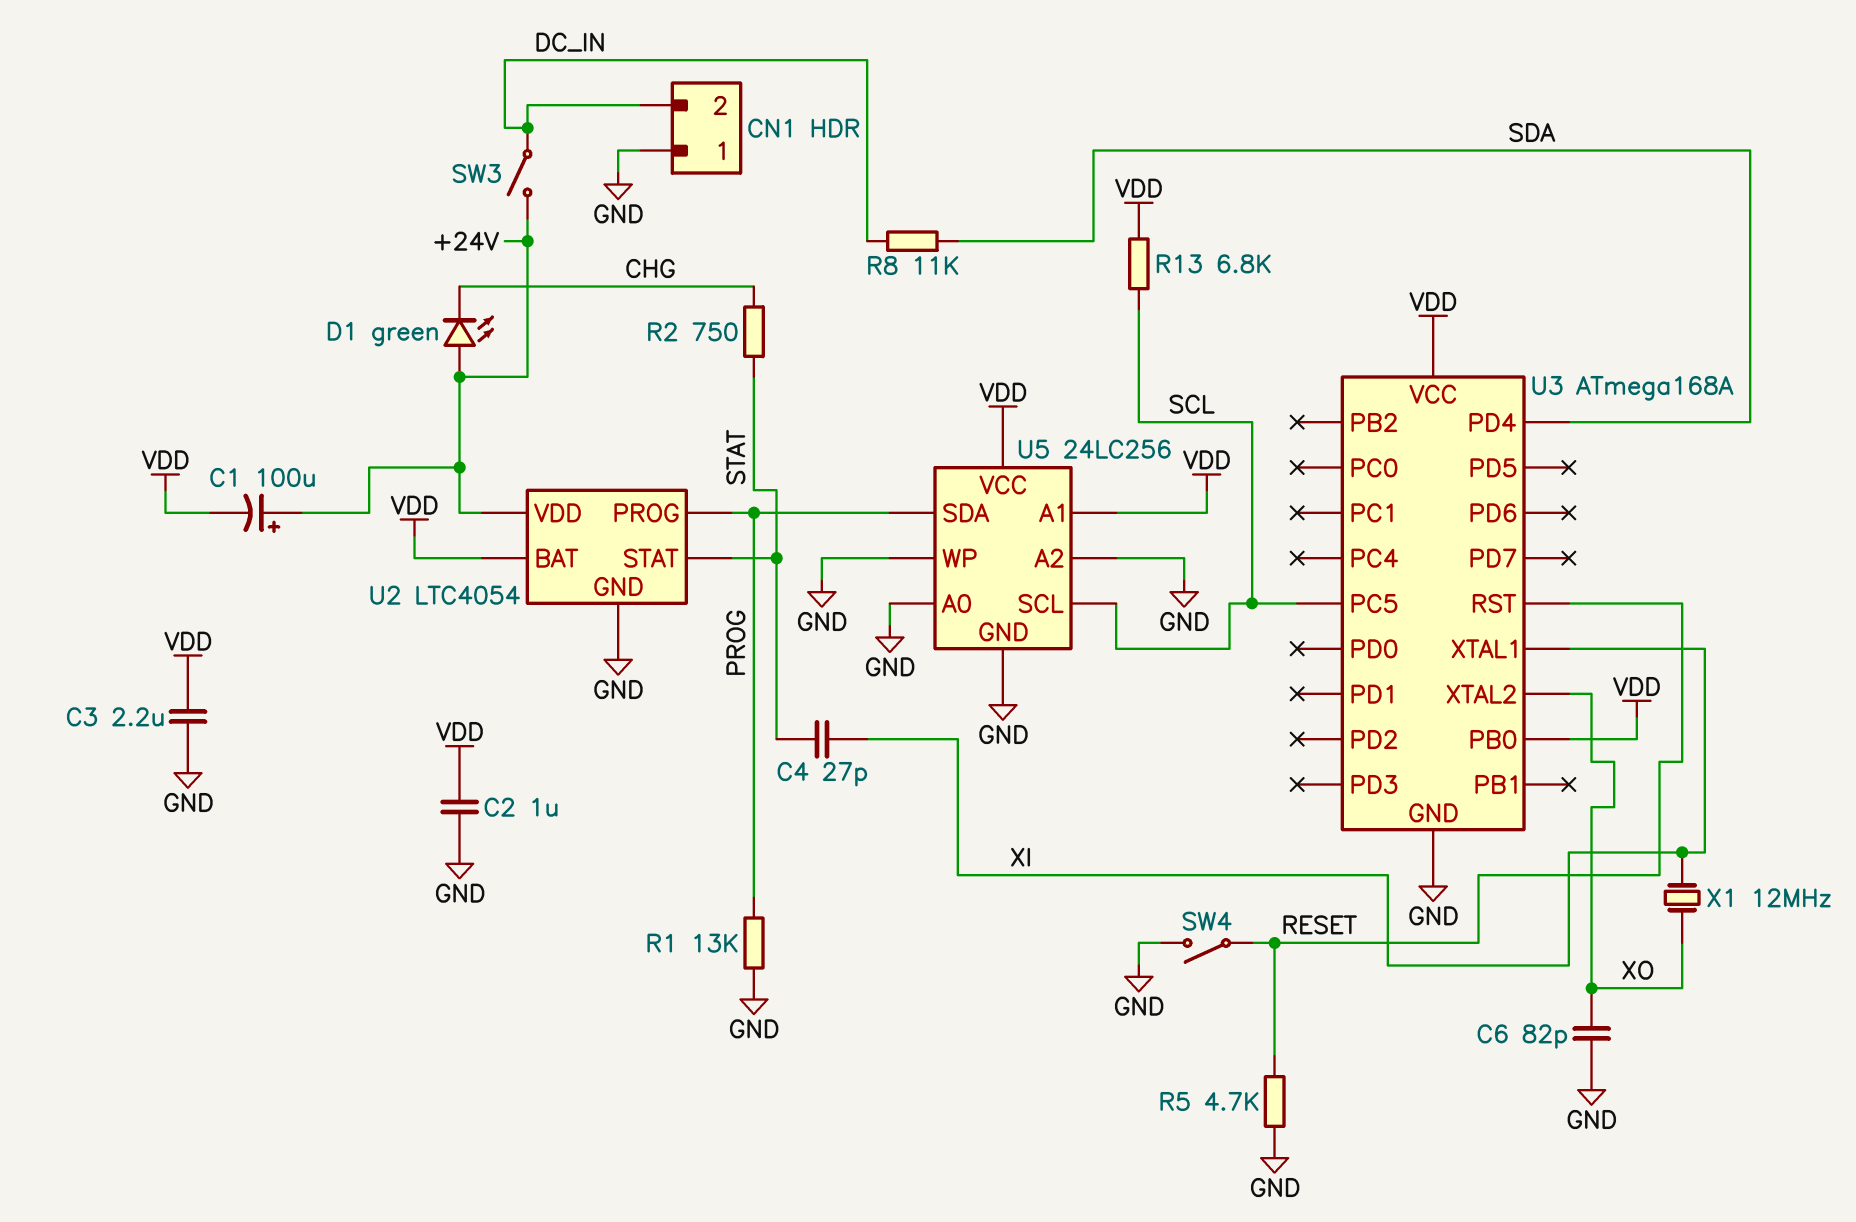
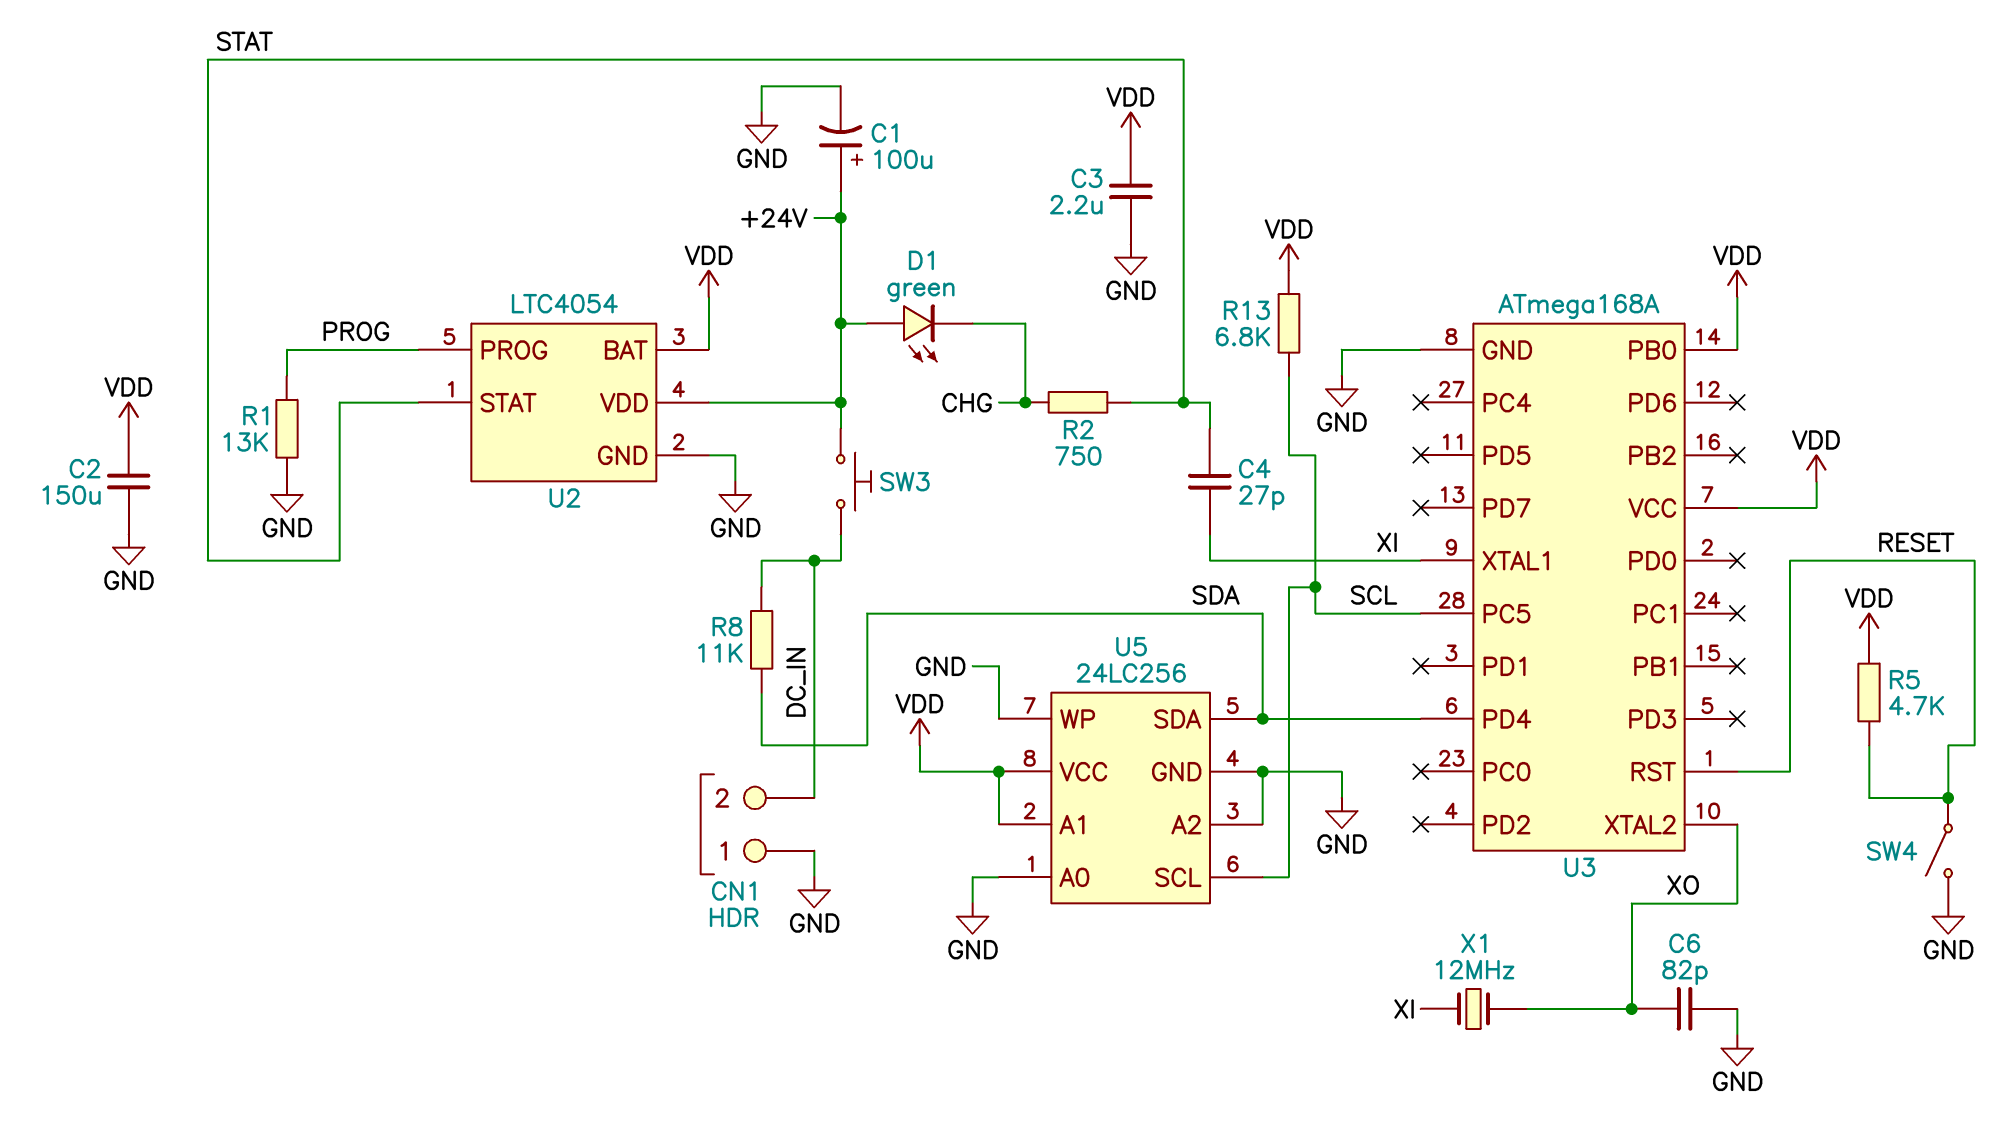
C1: 100uF (plus +24V, minus VDD) -> 100uF (plus +24V, minus GND)
C2: 1uF (GND, VDD) -> 150uF (GND, VDD)
R5: 4.7k (GND, RESET) -> 4.7k (RESET, VDD)
SW3: switch (+24V, DC_IN) -> button (+24V, DC_IN)
U5 pin SDA: PROG -> SDA

